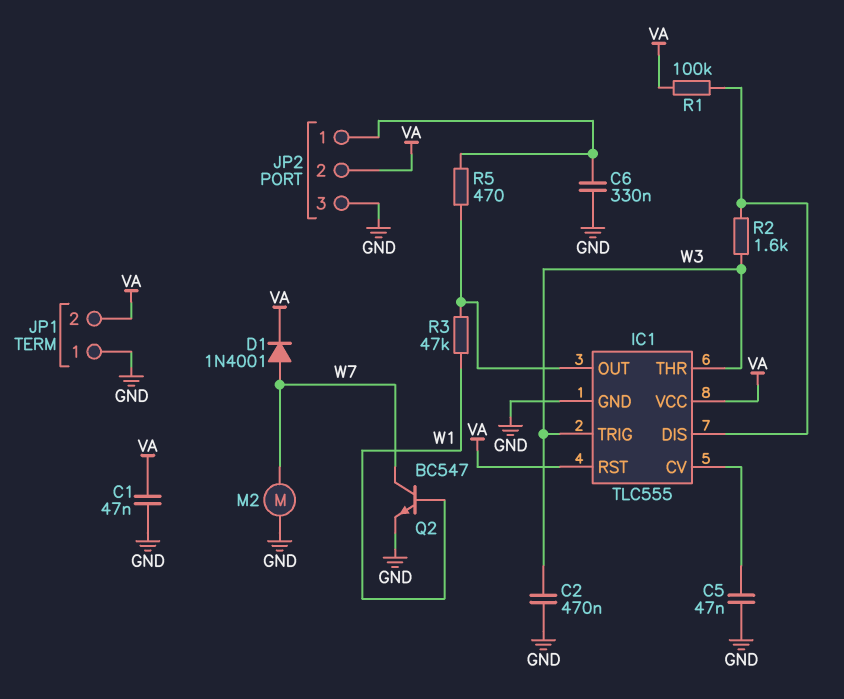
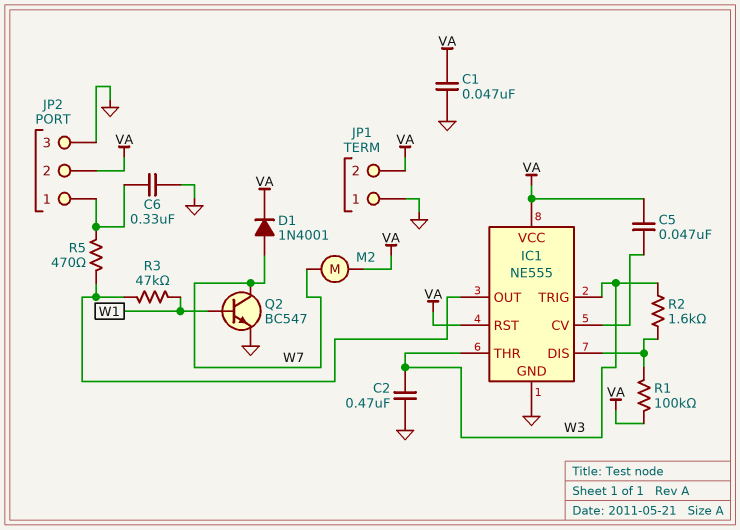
C5: 47nF (GND, IC1/CV) -> 47nF (IC1/CV, VA)
IC1: TLC555 -> NE555
M2: motor (GND, W7) -> motor (VA, W7)

